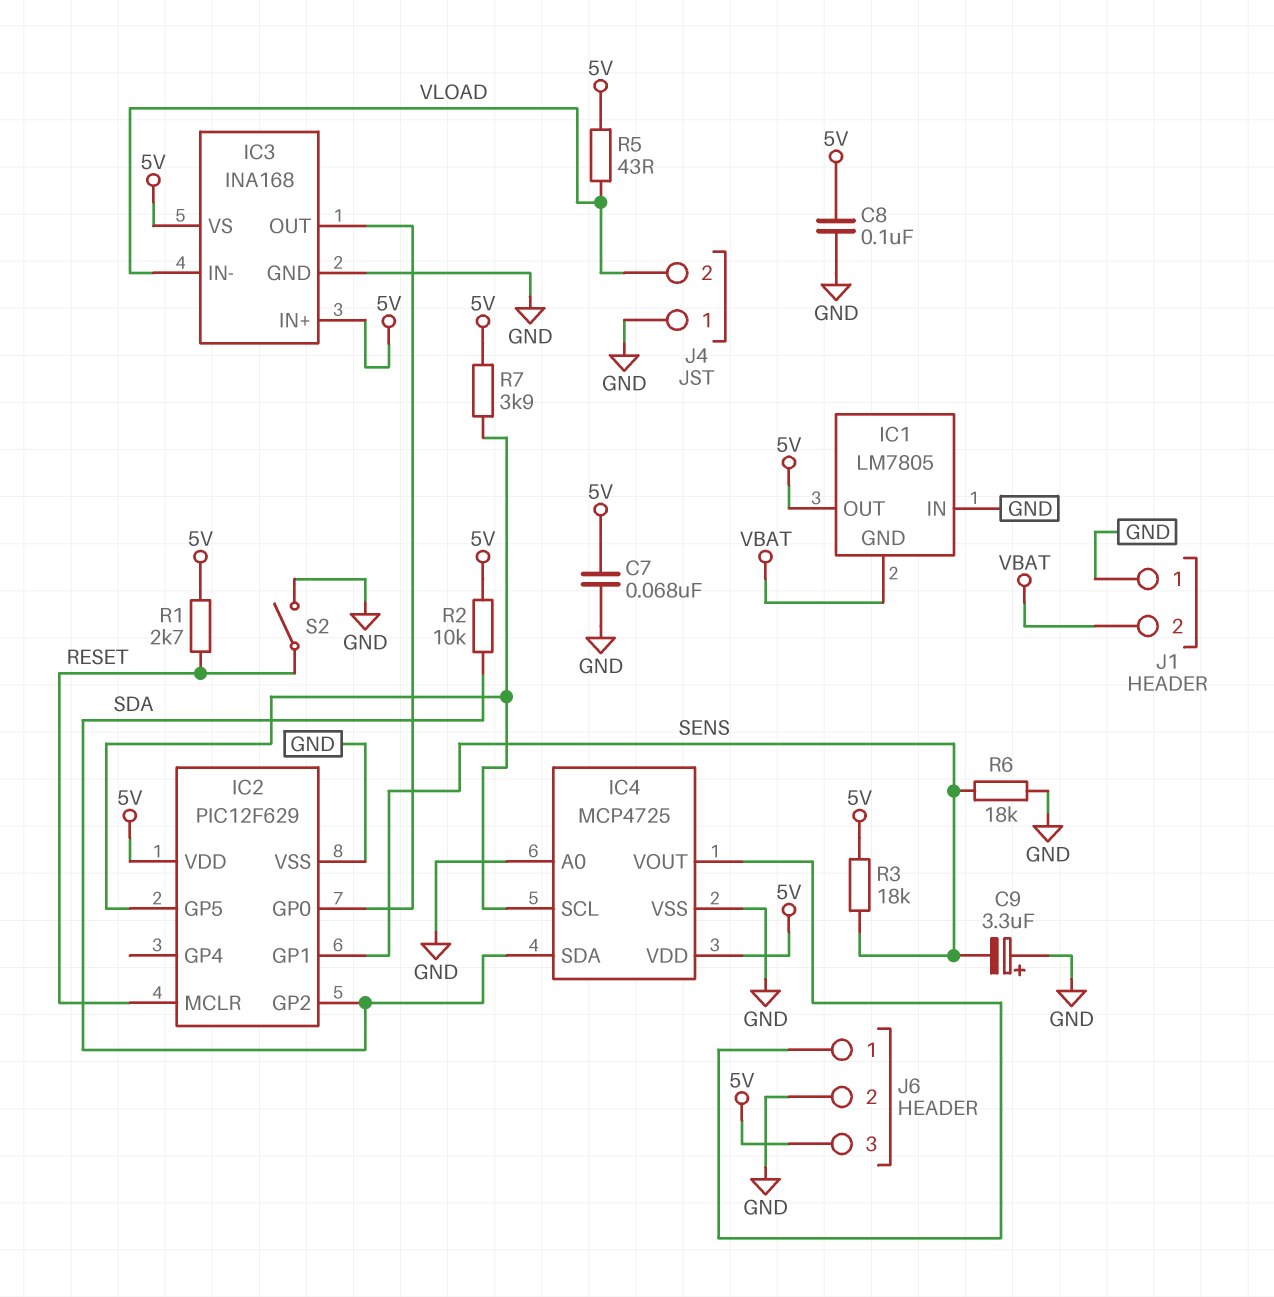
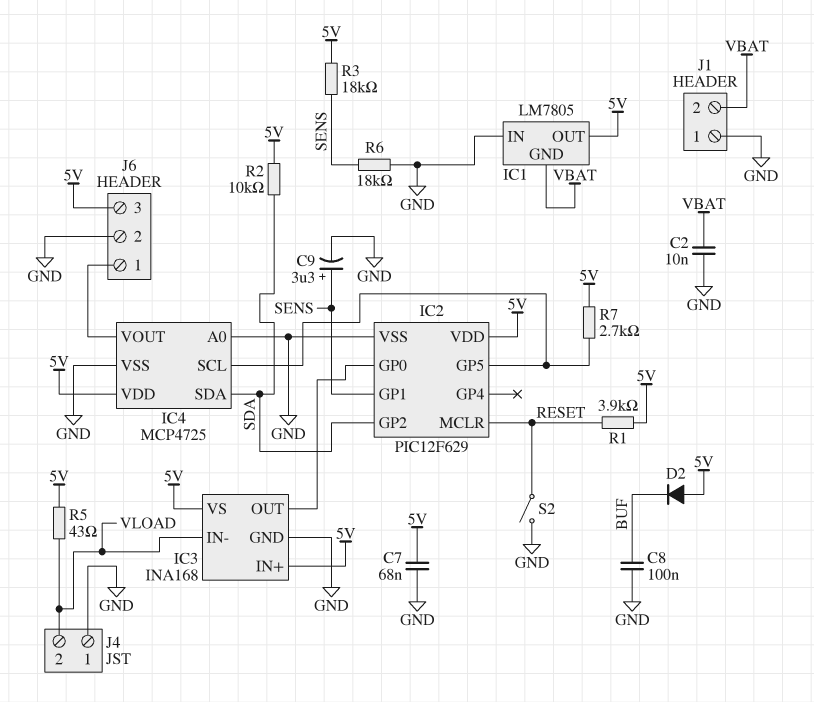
C2: none -> 10nF (GND, VBAT)
C8: 100nF (5V, GND) -> 100nF (BUF, GND)
C9: 3.3uF (plus GND, minus SENS) -> 3.3uF (plus SENS, minus GND)
D2: none -> diode (A 5V, K BUF)
R1: 2.7k (5V, RESET) -> 3.9k (5V, RESET)
R7: 3.9k (5V, IC2/GP5) -> 2.7k (5V, IC2/GP5)

